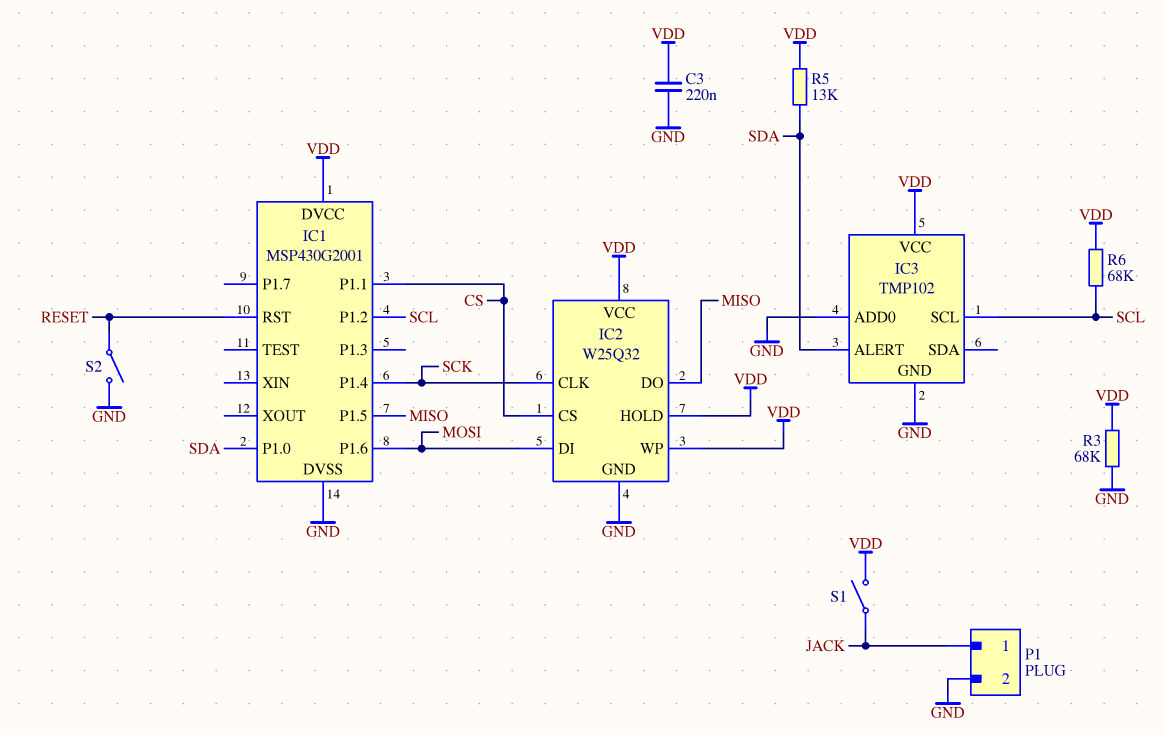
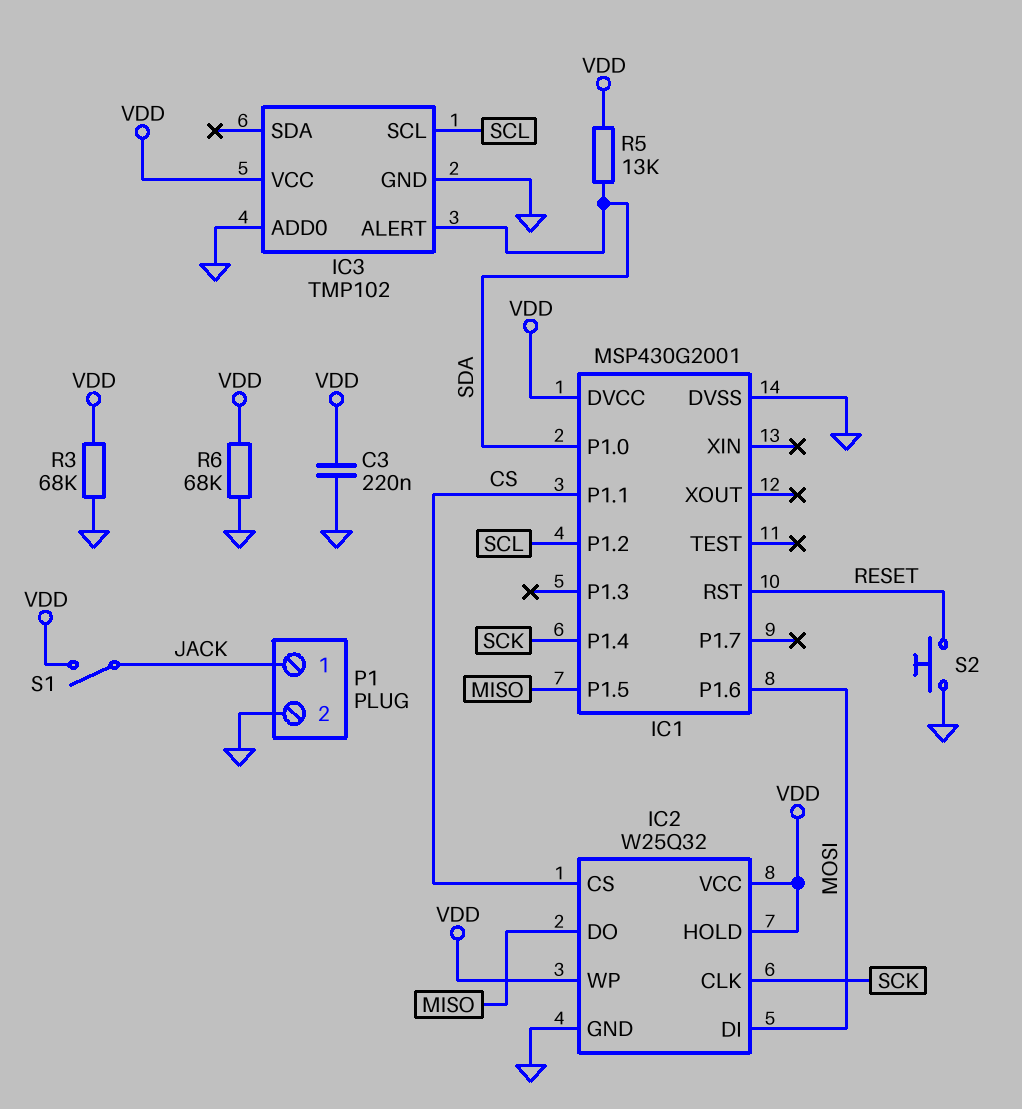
R6: 68k (SCL, VDD) -> 68k (GND, VDD)
S2: switch (GND, RESET) -> button (GND, RESET)

